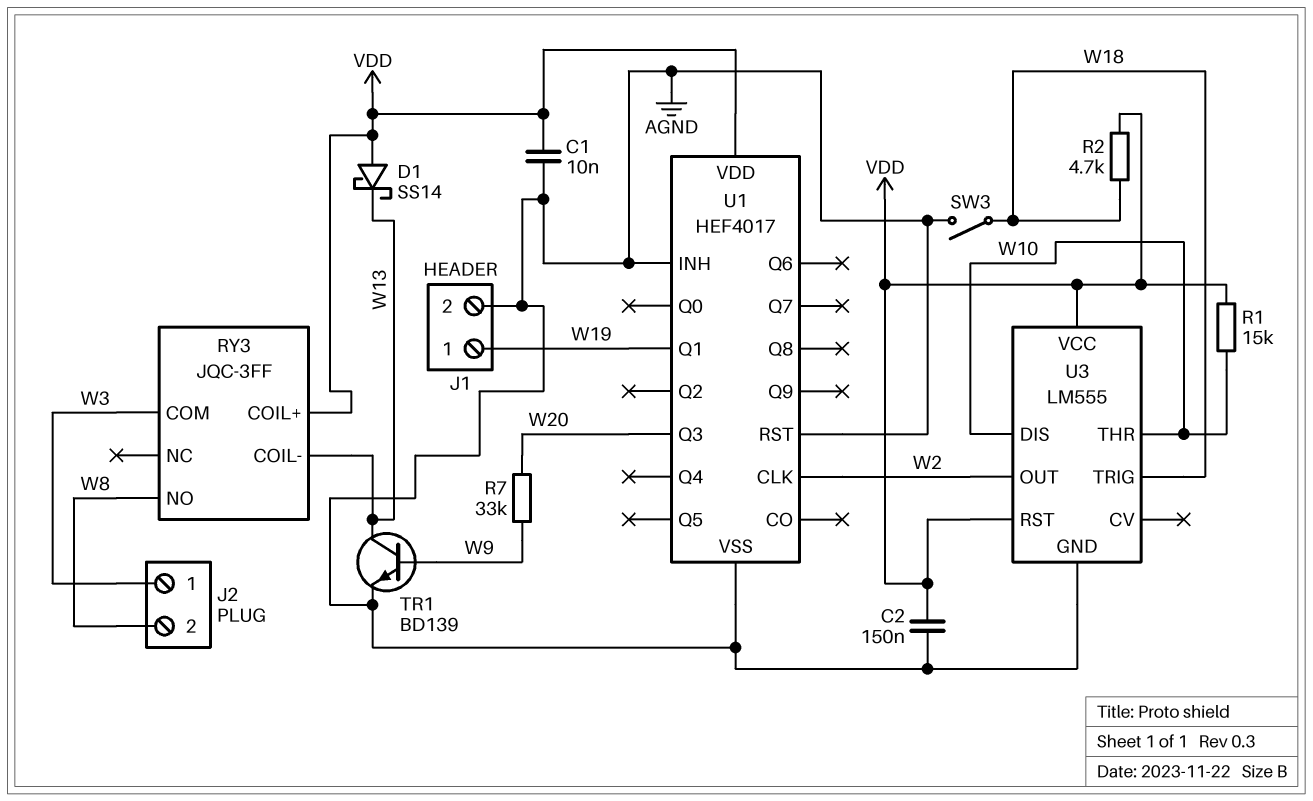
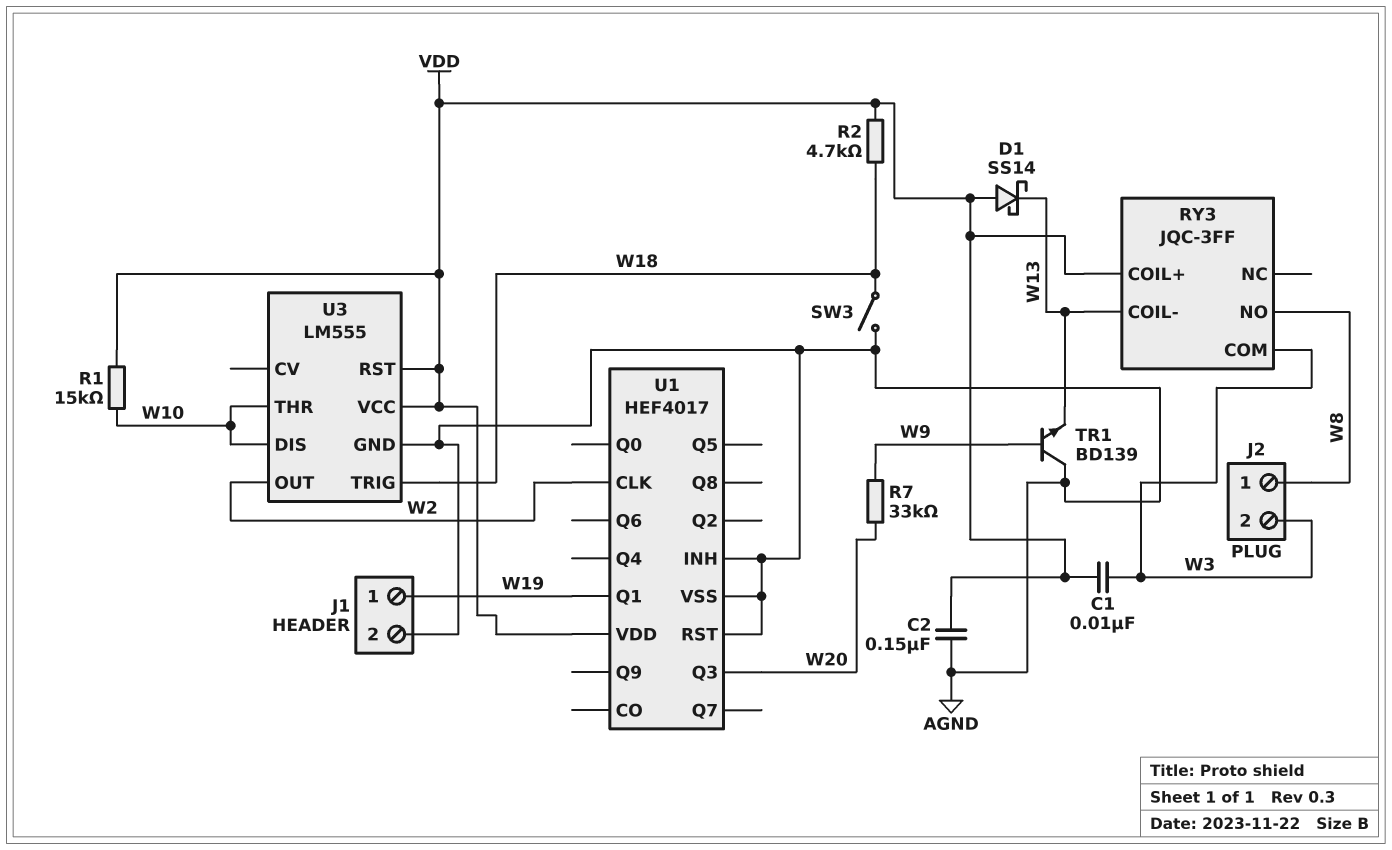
C1: 10nF (AGND, VDD) -> 10nF (VDD, W3)
J2 pin 1: W3 -> W8
J2 pin 2: W8 -> W3
TR1: NPN BD139 (B W9, C W13, E AGND) -> NPN BD139 (B W9, C AGND, E W13)

